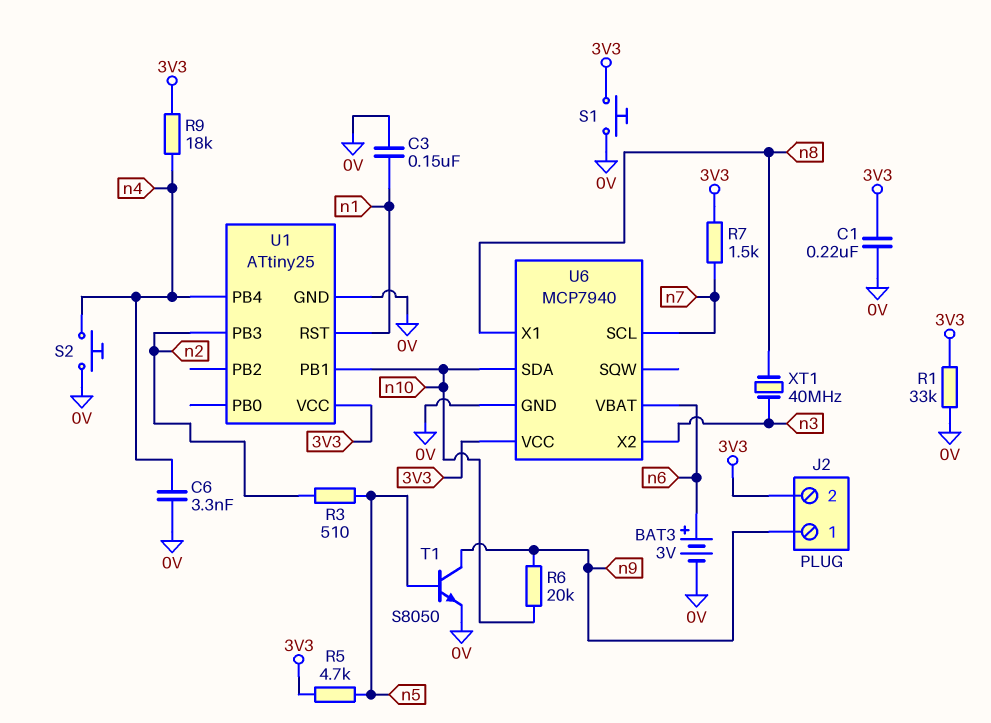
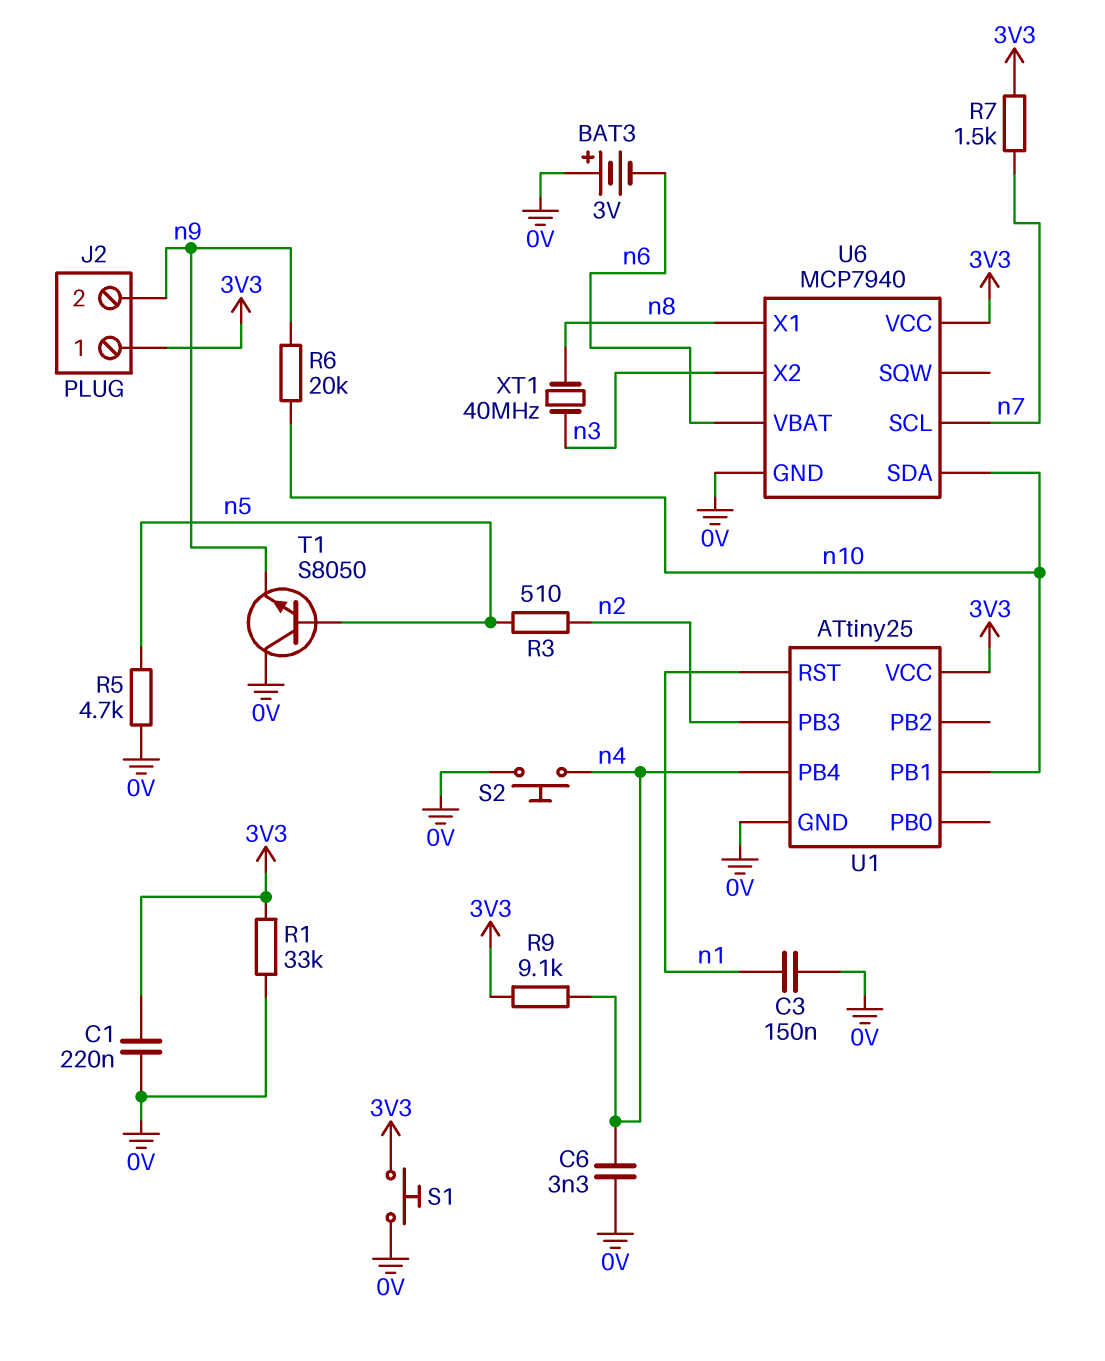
BAT3: 3V (plus n6, minus 0V) -> 3V (plus 0V, minus n6)
J2 pin 1: n9 -> 3V3
J2 pin 2: 3V3 -> n9
R5: 4.7k (3V3, n5) -> 4.7k (0V, n5)
R9: 18k (3V3, n4) -> 9.1k (3V3, n4)
T1: NPN S8050 (B n5, C n9, E 0V) -> NPN S8050 (B n5, C 0V, E n9)

